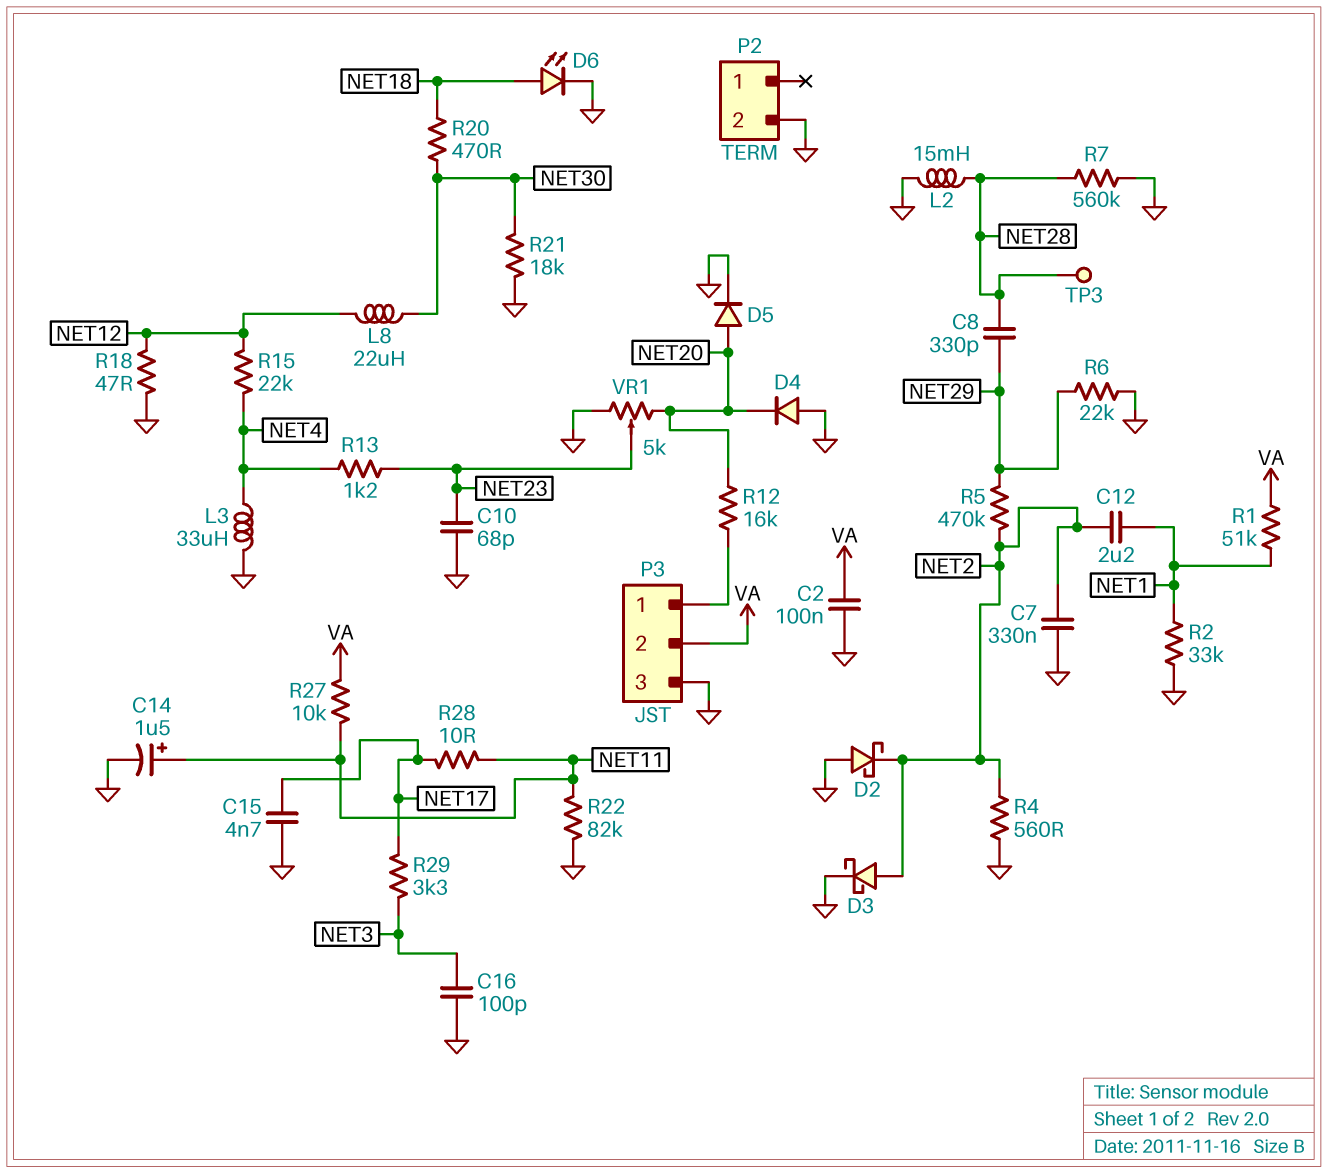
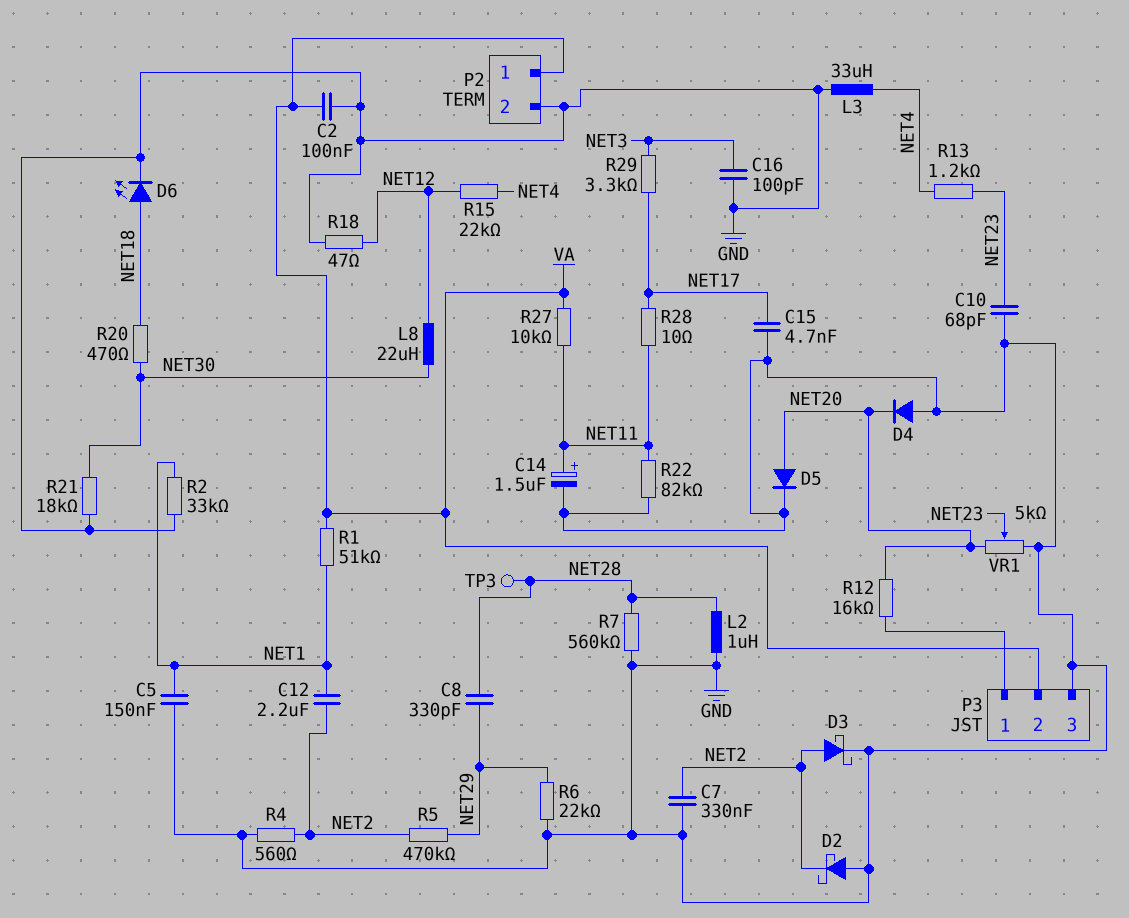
C5: none -> 150nF (GND, NET1)
L2: 15mH (GND, NET28) -> 1uH (GND, NET28)
P2 pin 1: none -> VA

